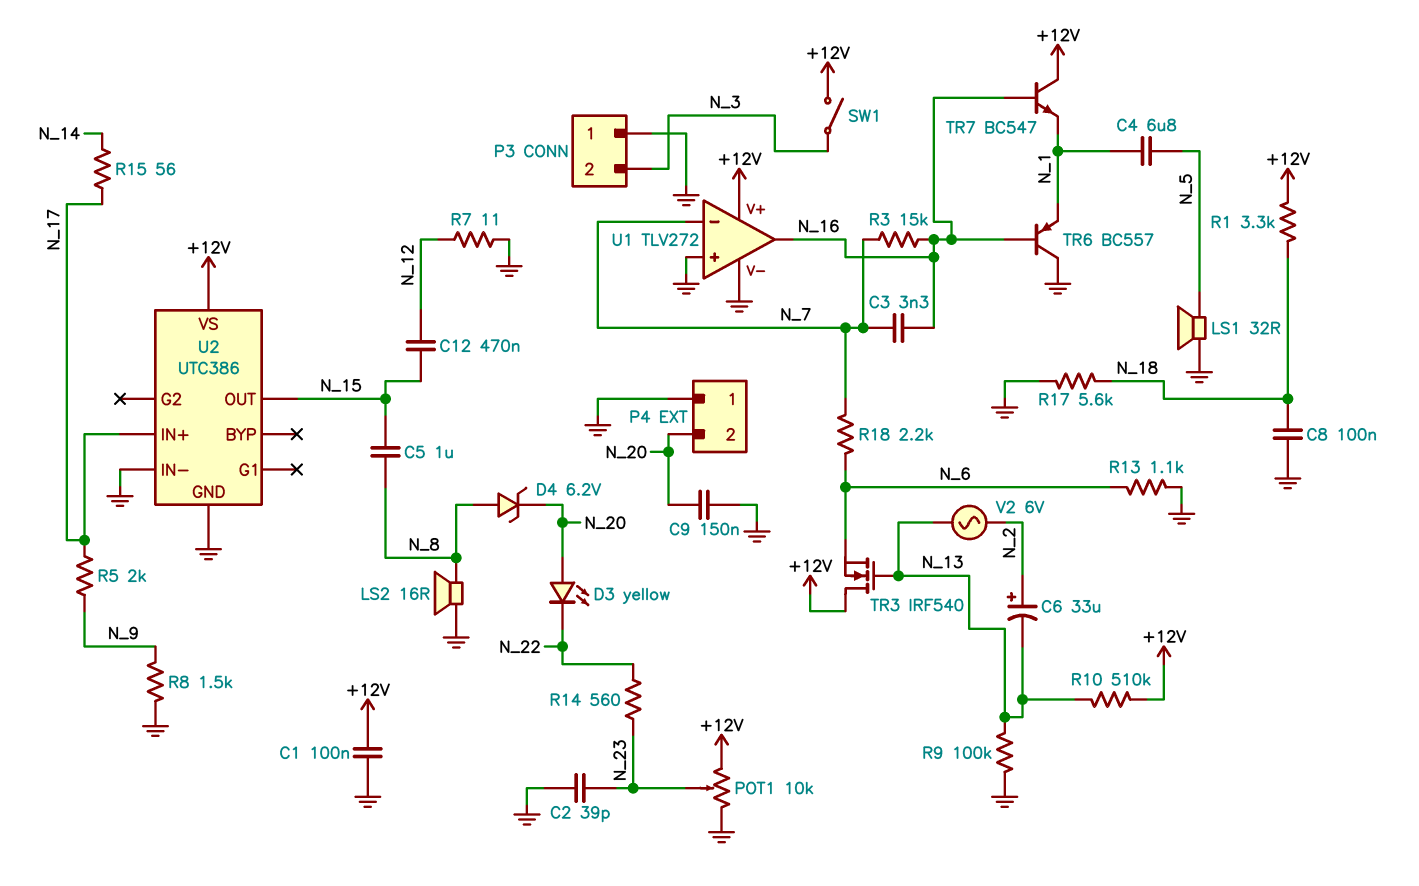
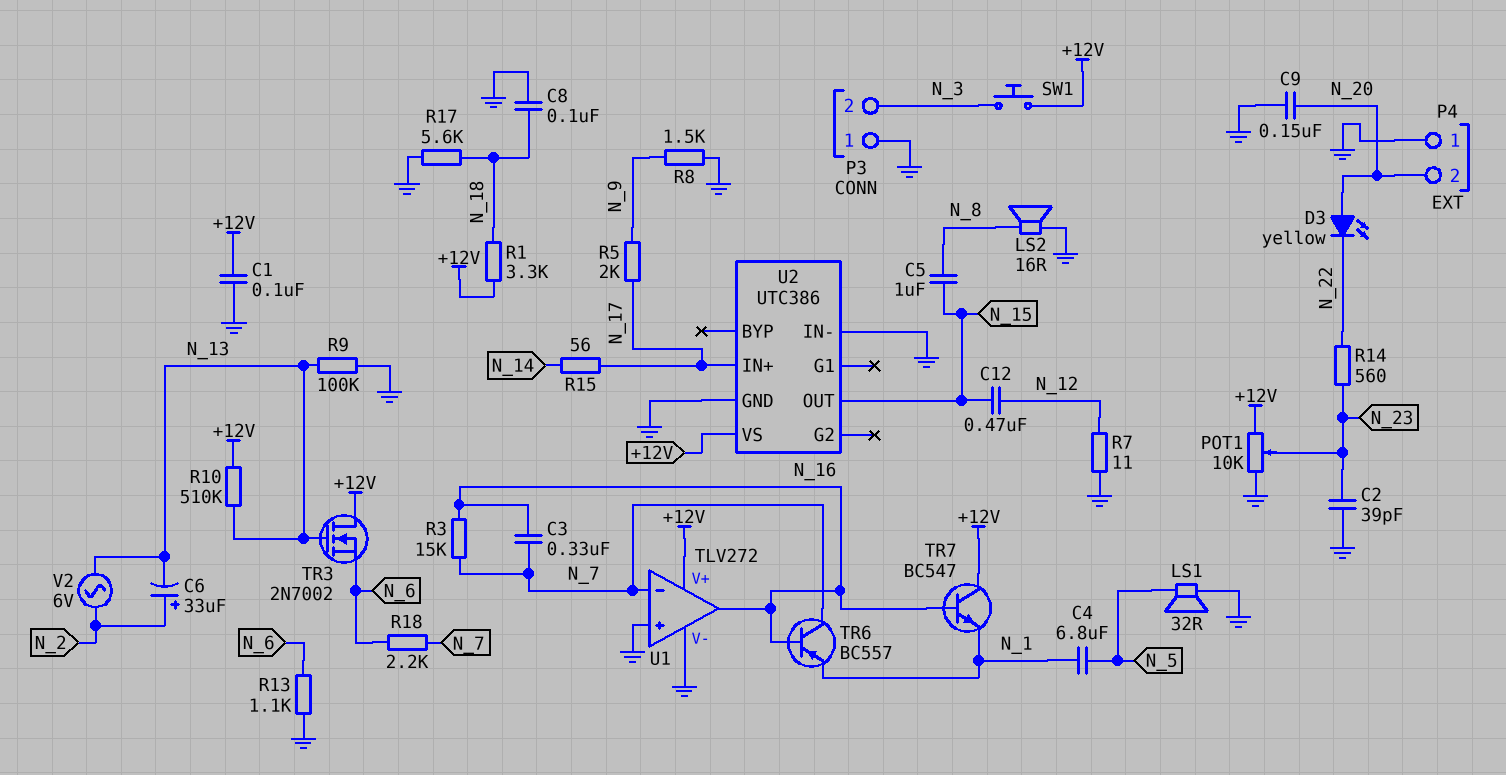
C3: 3.3nF (N_7, N_16) -> 330nF (N_7, N_16)
D4: zener 6.2V (A N_8, K N_20) -> none
SW1: switch (+12V, N_3) -> button (+12V, N_3)
TR3: NMOS IRF540 (G N_13, D +12V, S N_6) -> NMOS 2N7002 (G N_13, D +12V, S N_6)
TR6: PNP BC557 (B N_16, C GND, E N_1) -> PNP BC557 (B N_16, C N_7, E N_1)

